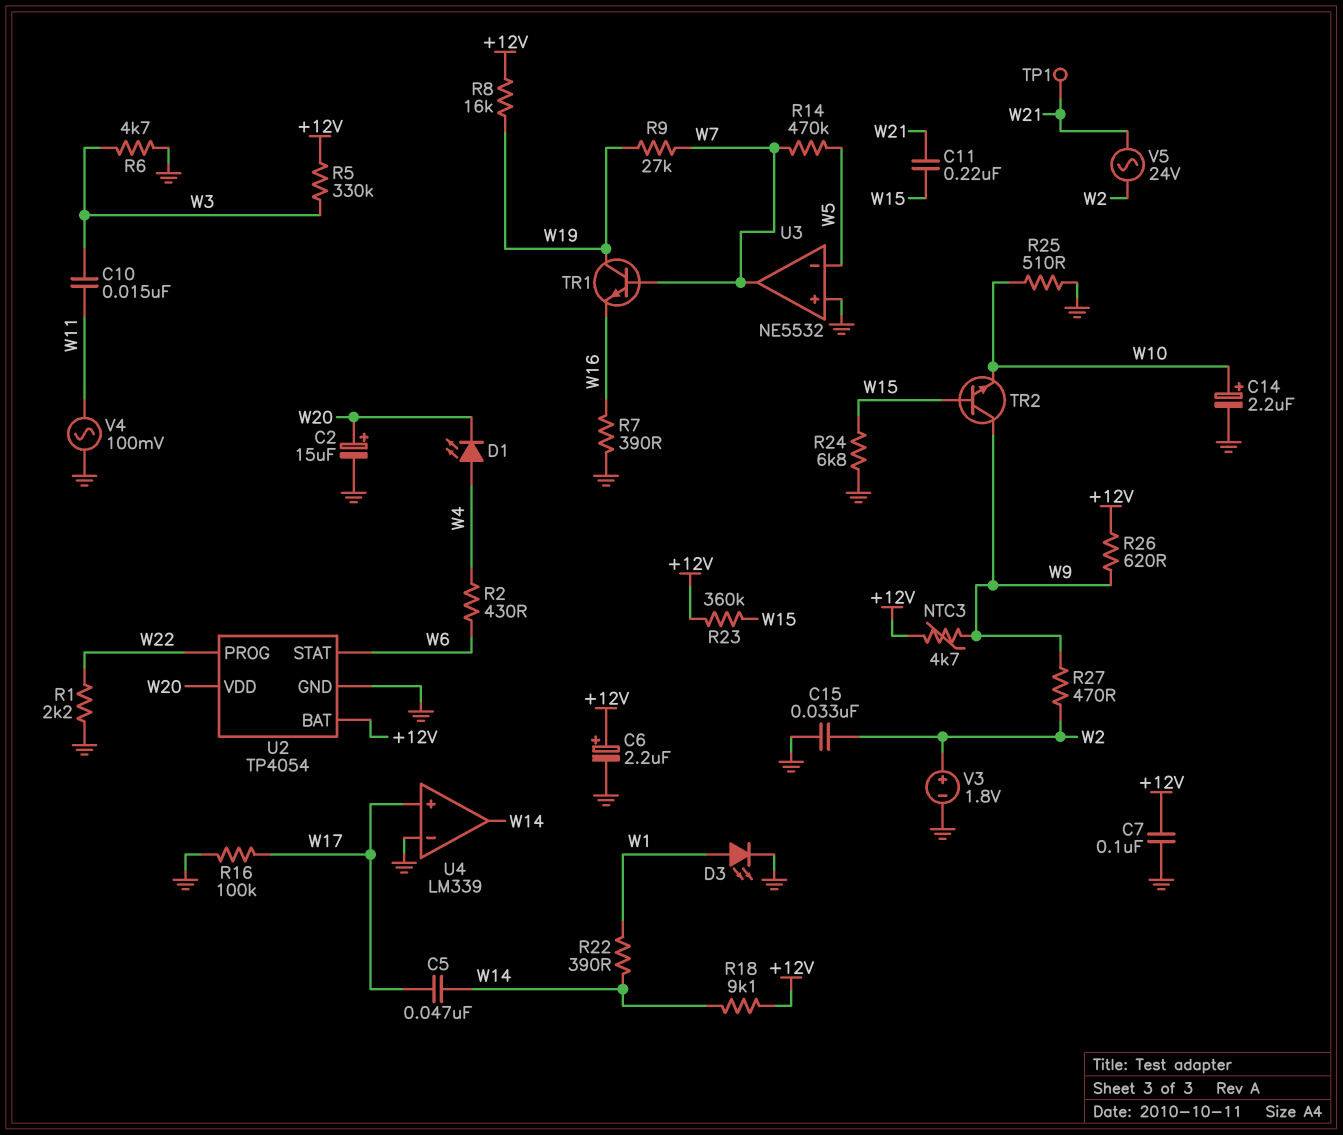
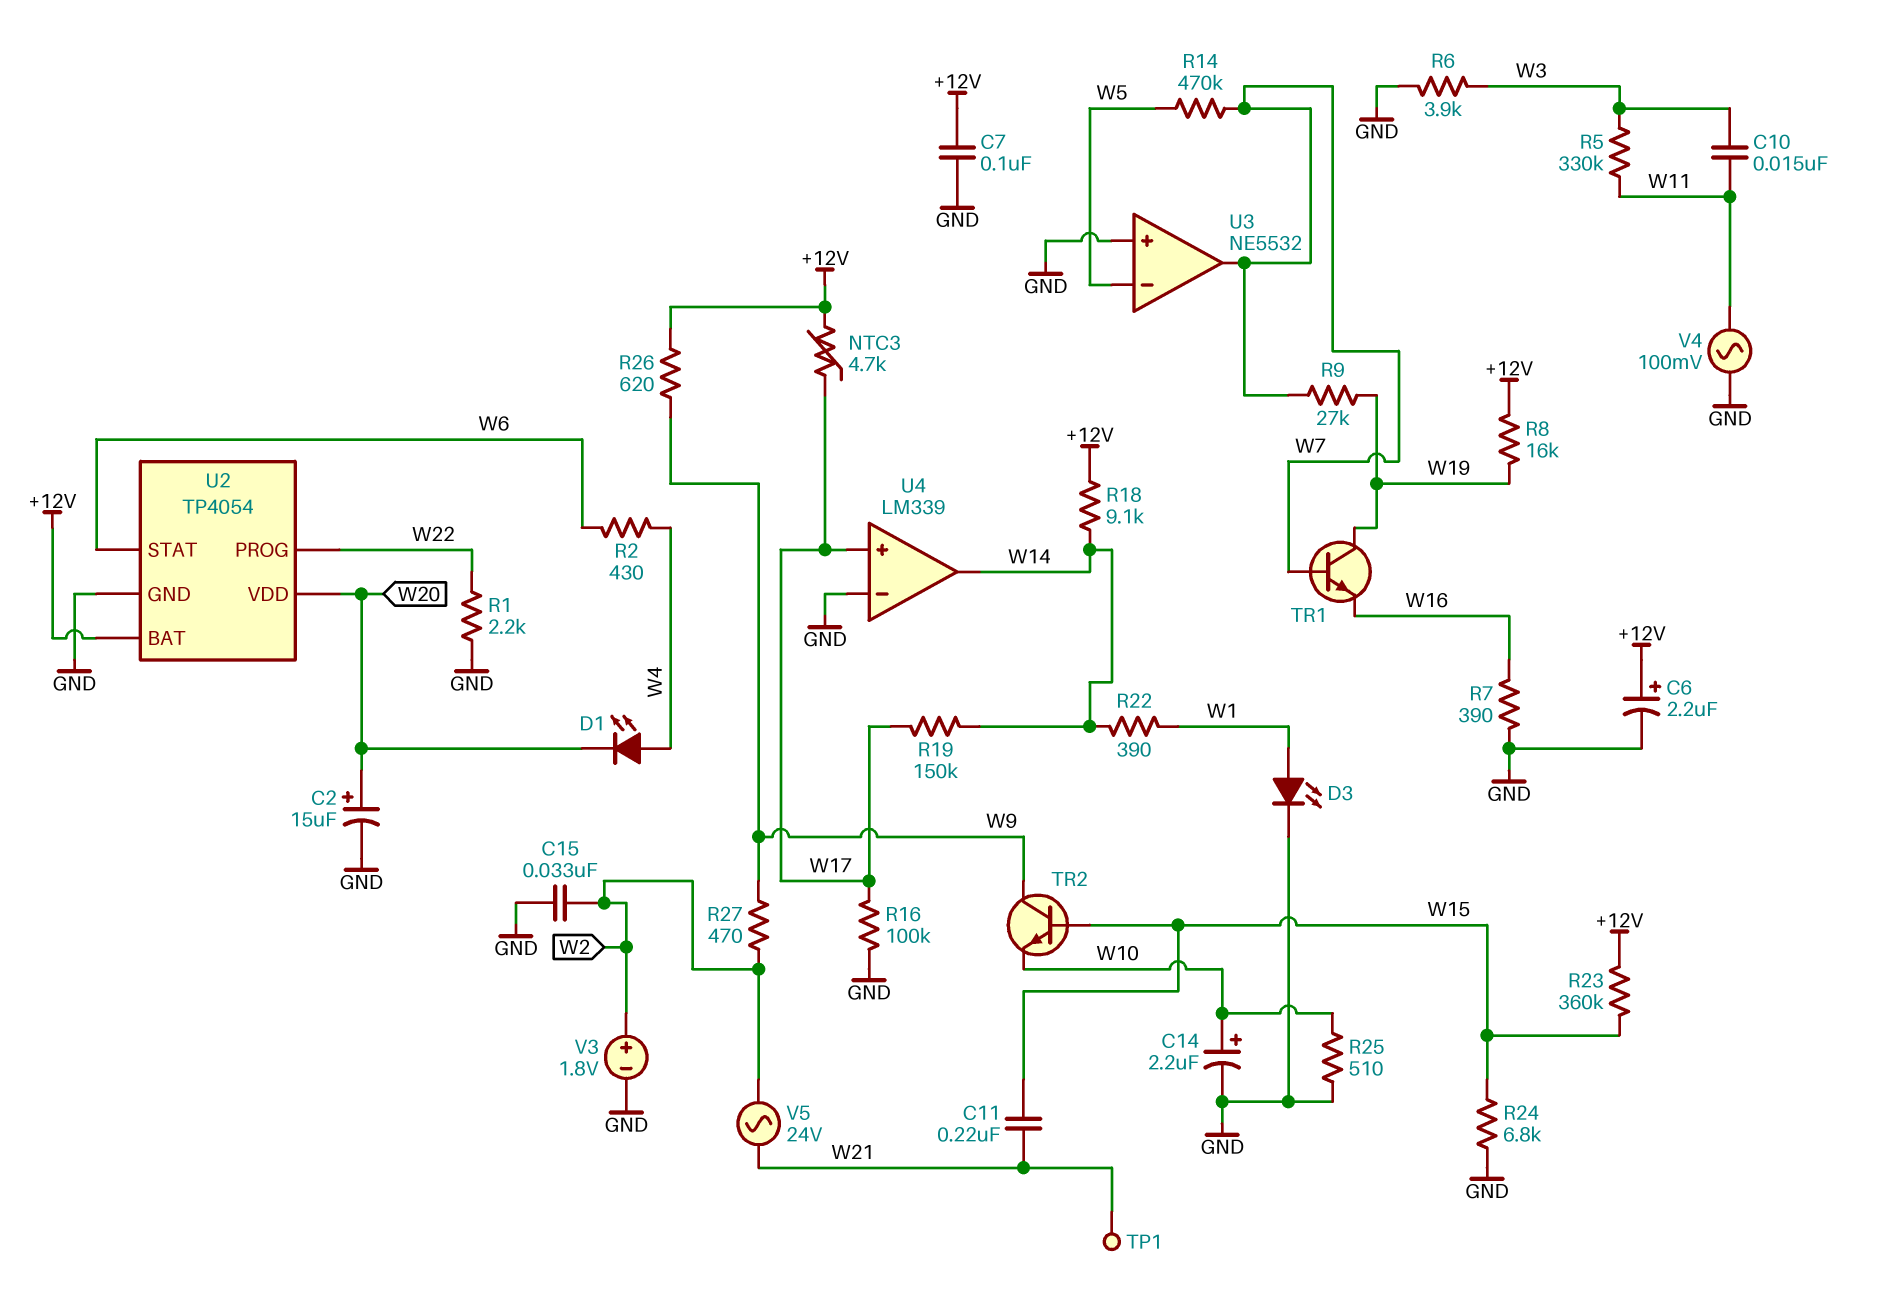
C5: 47nF (W14, W17) -> none
NTC3: 4.7k (+12V, W9) -> 4.7k (+12V, W17)
R5: 330k (+12V, W3) -> 330k (W3, W11)
R6: 4.7k (GND, W3) -> 3.9k (GND, W3)
R19: none -> 150k (W14, W17)

